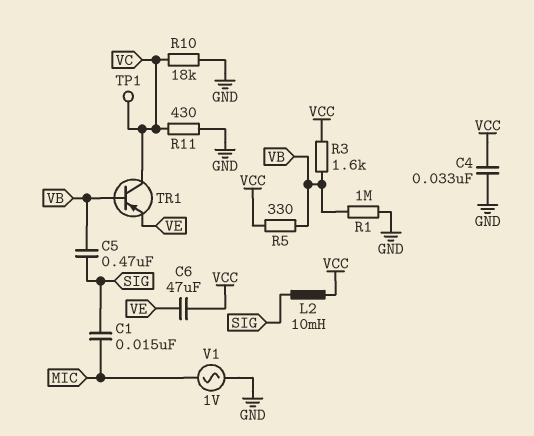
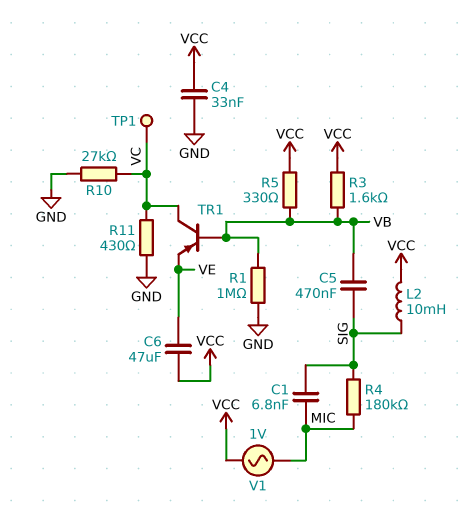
C1: 15nF (MIC, SIG) -> 6.8nF (MIC, SIG)
R4: none -> 180k (MIC, SIG)
R10: 18k (GND, VC) -> 27k (GND, VC)
V1: AC 1V (GND, MIC) -> AC 1V (MIC, VCC)

